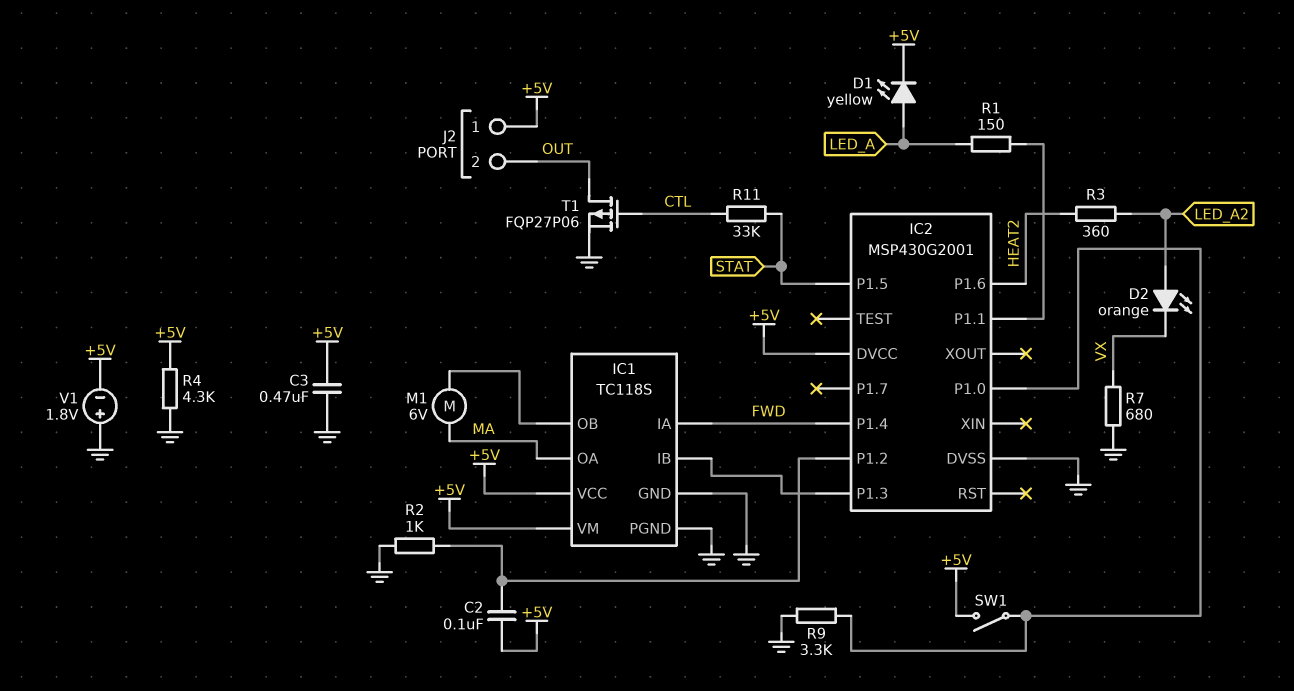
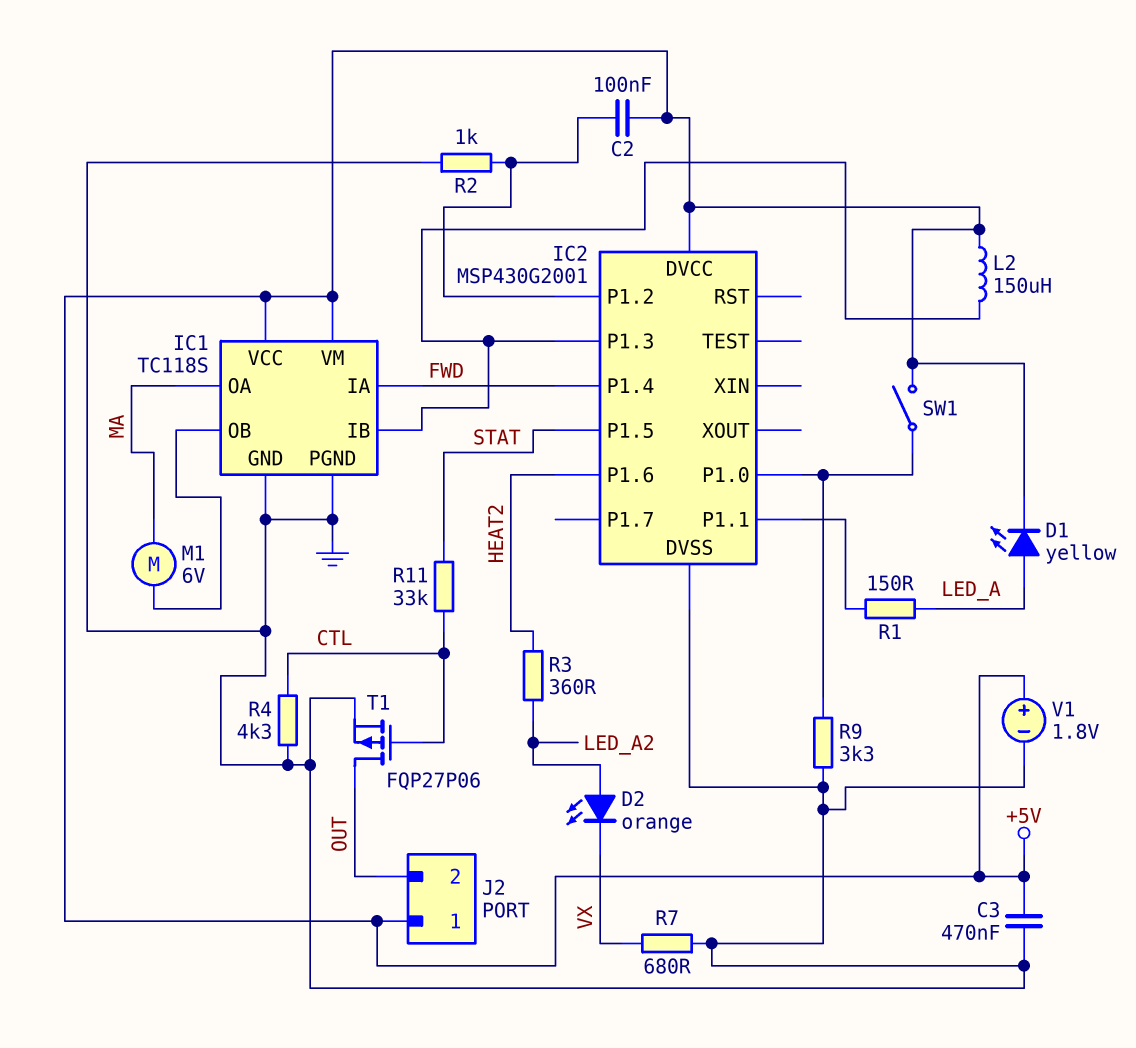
L2: none -> 150uH (+5V, IC1/IB)
R4: 4.3k (+5V, GND) -> 4.3k (CTL, GND)
V1: 1.8V (plus GND, minus +5V) -> 1.8V (plus +5V, minus GND)

